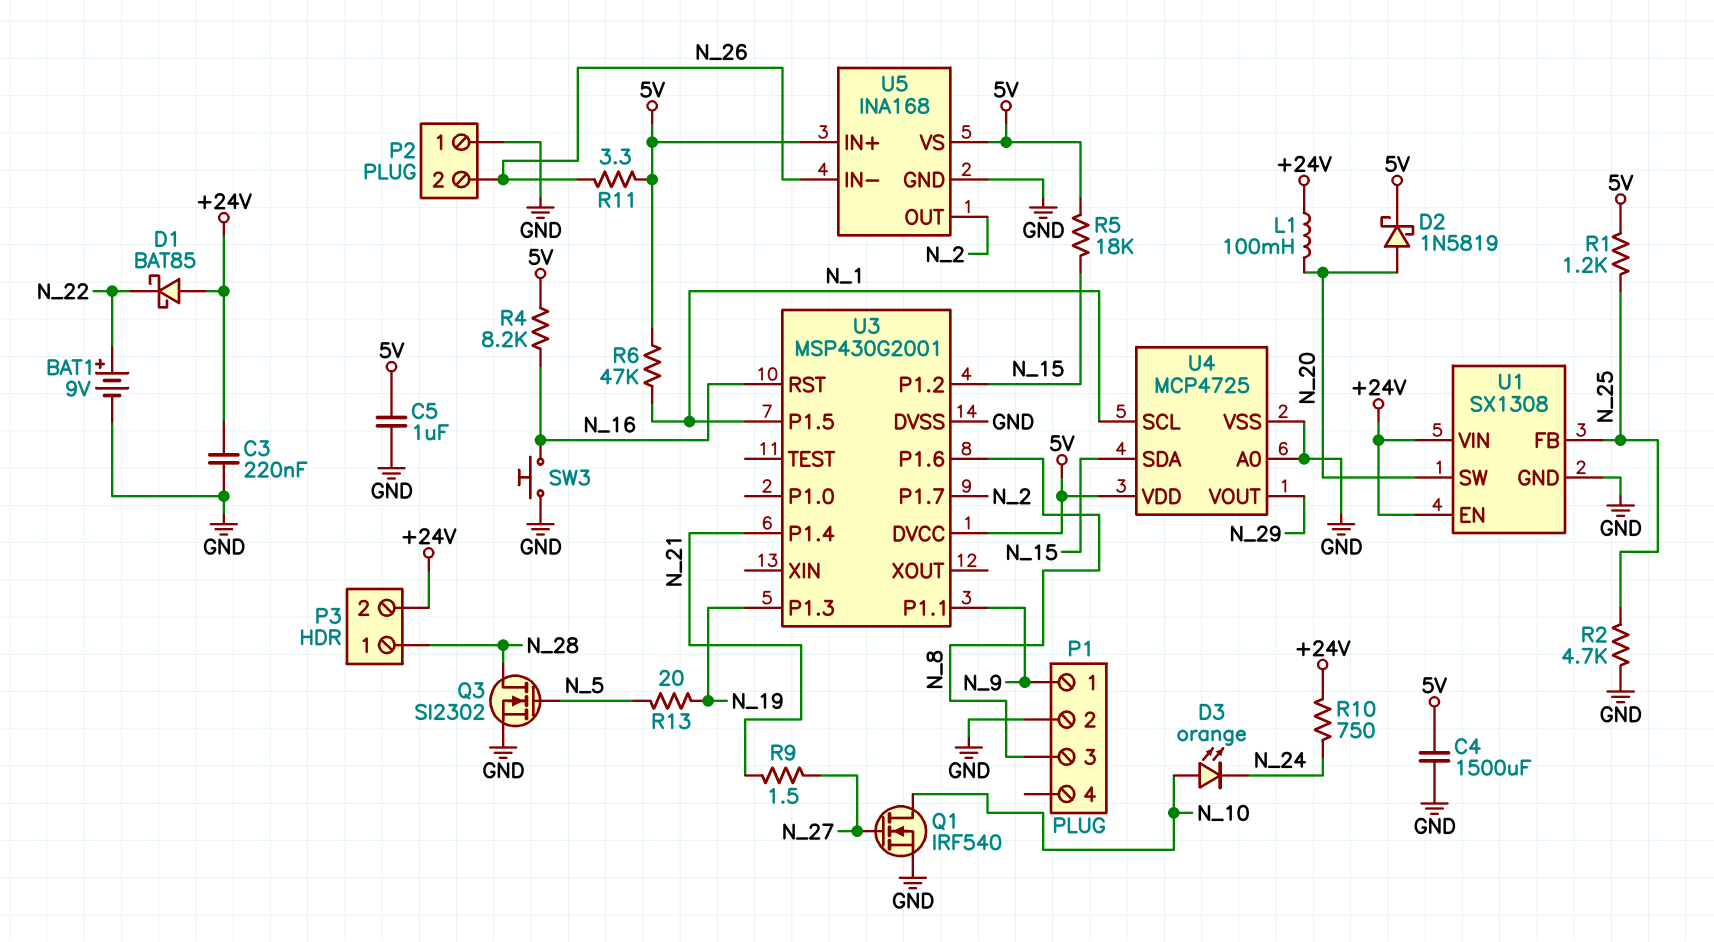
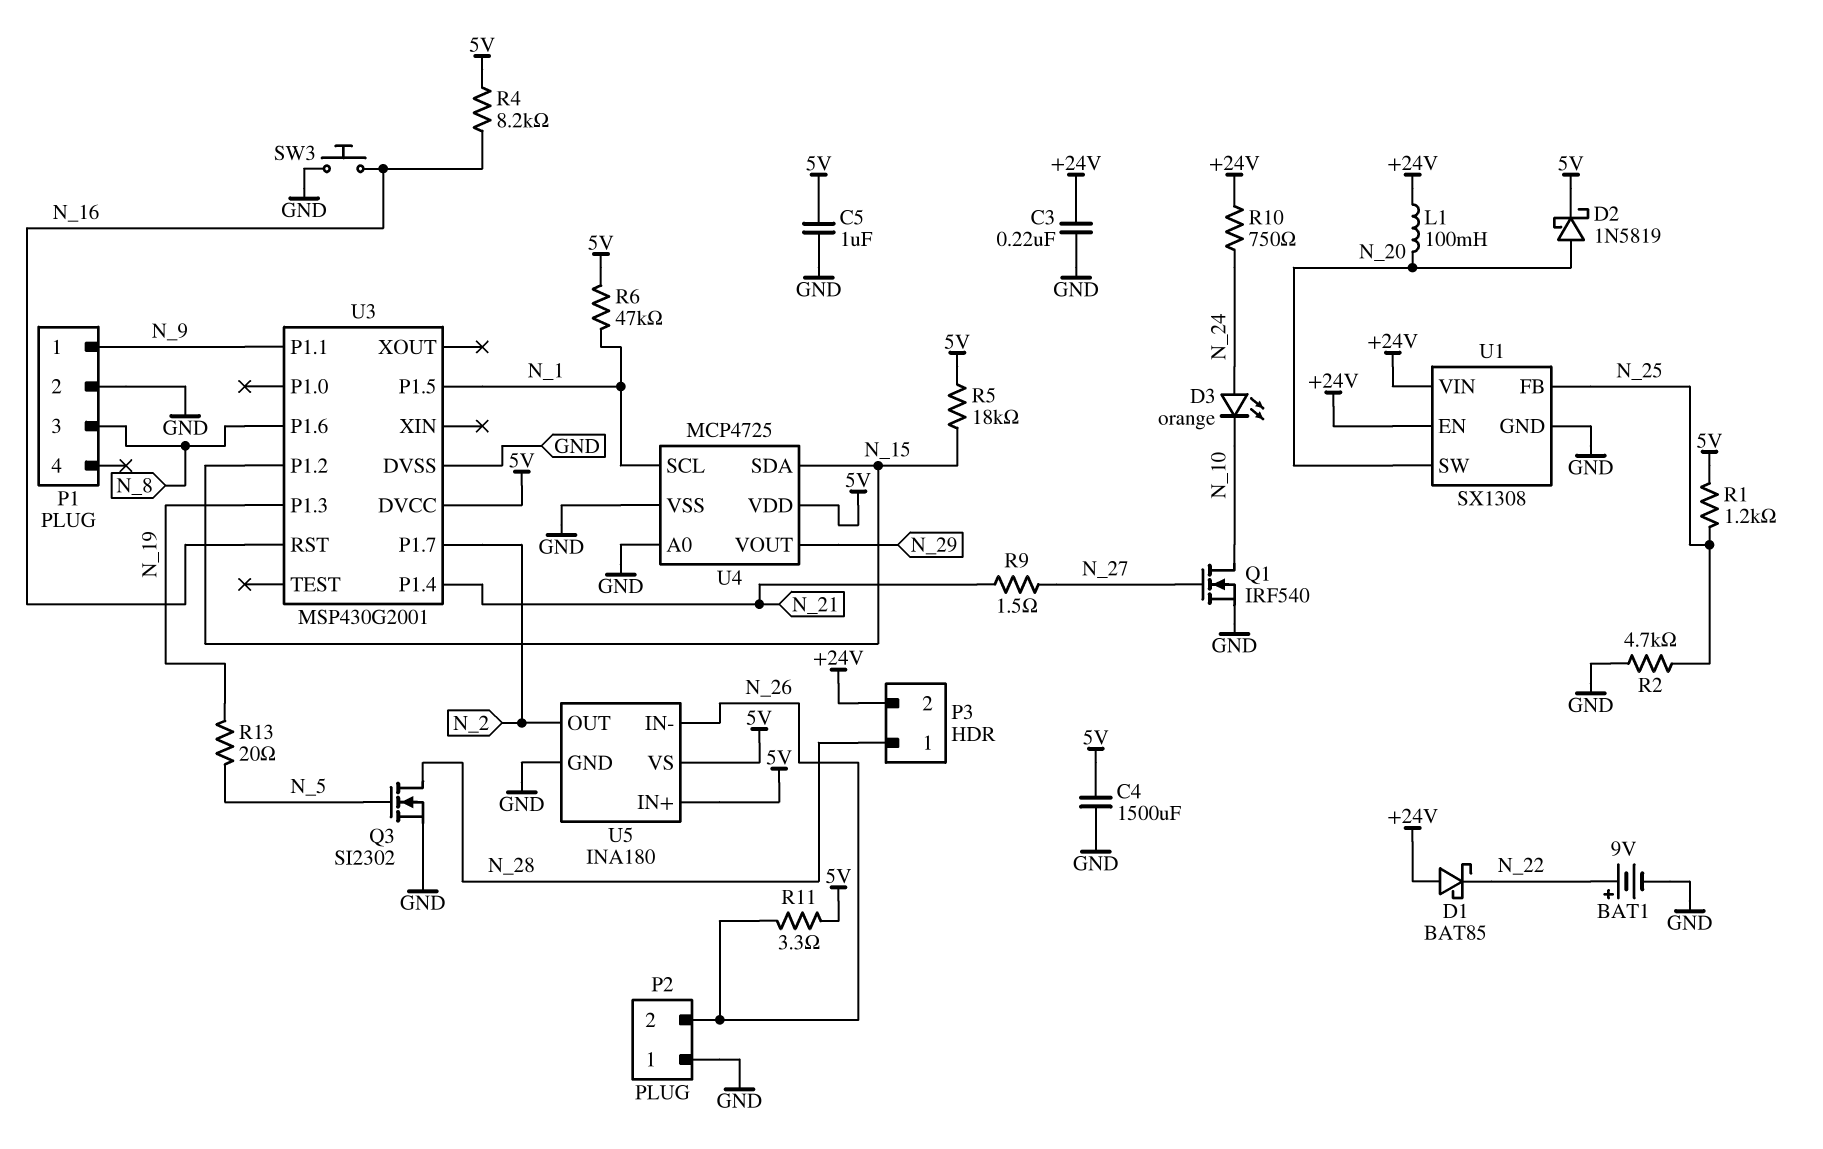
D3: LED orange (A N_10, K N_24) -> LED orange (A N_24, K N_10)
U5: INA168 -> INA180

